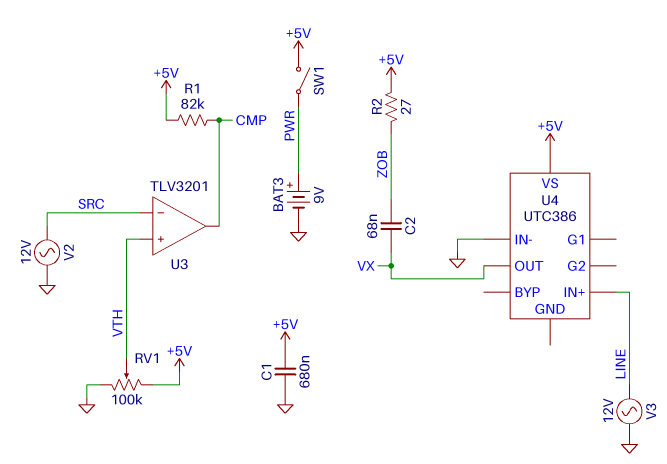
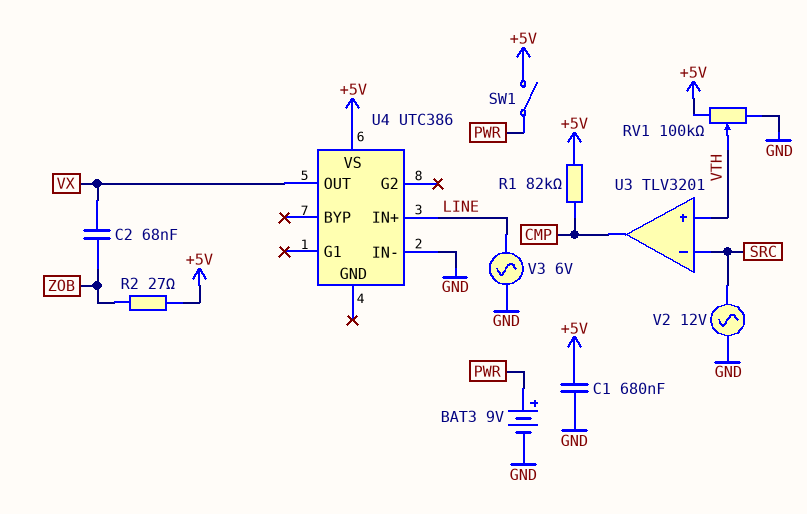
V3: AC 12V (GND, LINE) -> AC 6V (GND, LINE)

